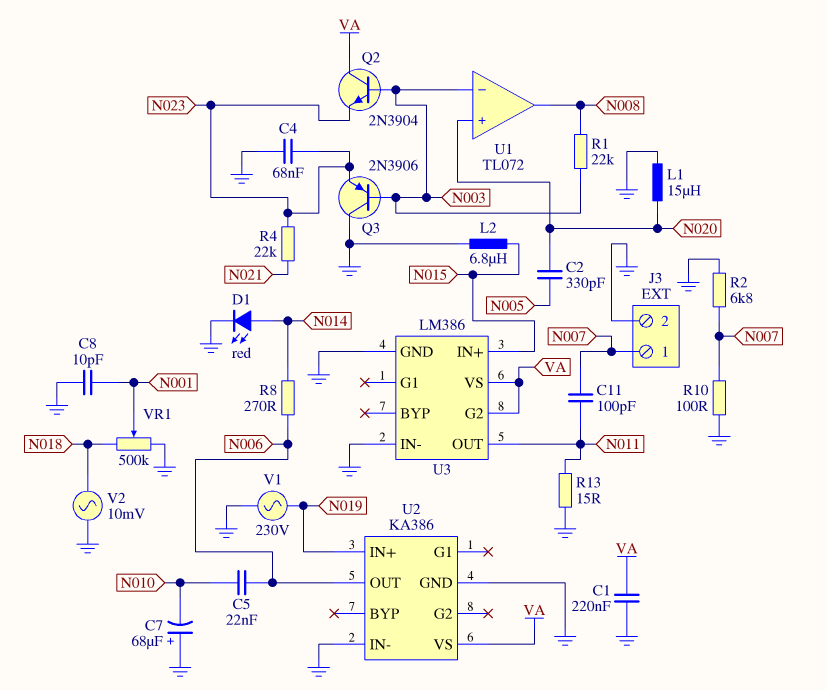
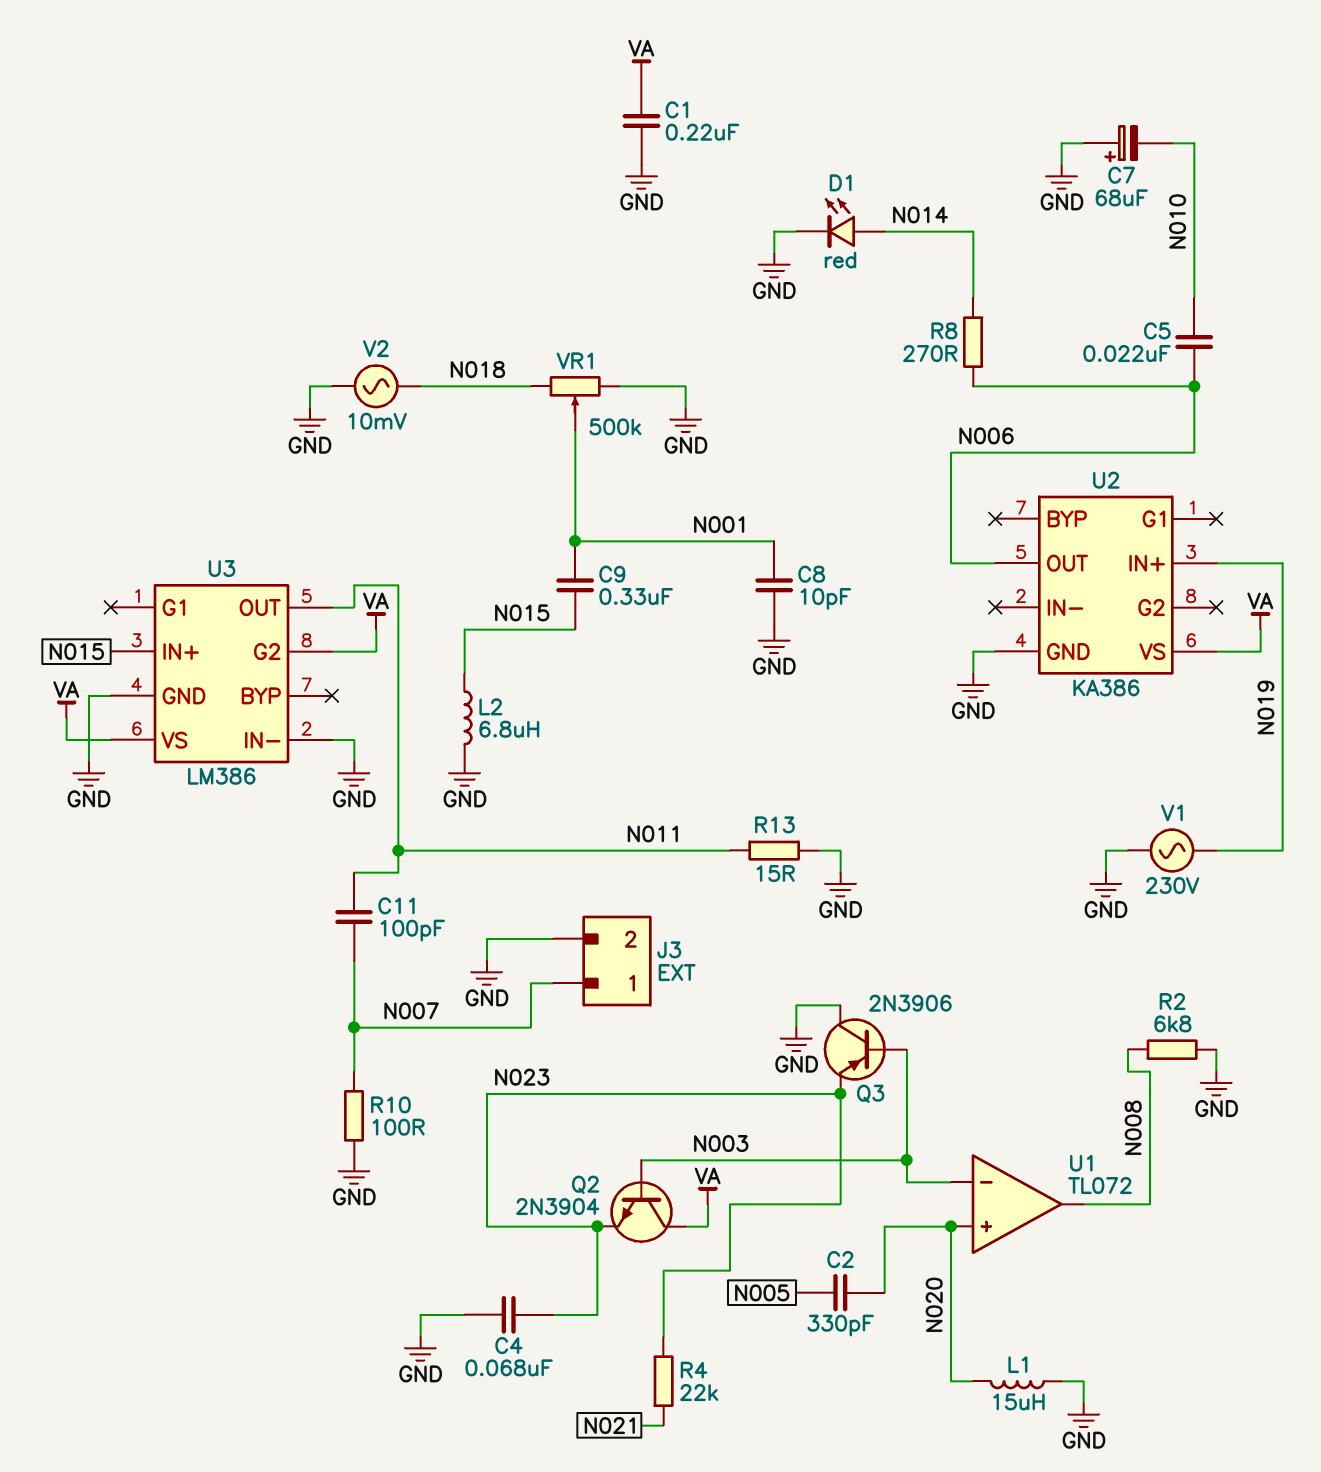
C9: none -> 330nF (N001, N015)
R1: 22k (N003, N008) -> none
R2: 6.8k (GND, N007) -> 6.8k (GND, N008)
U2 pin IN-: GND -> none

